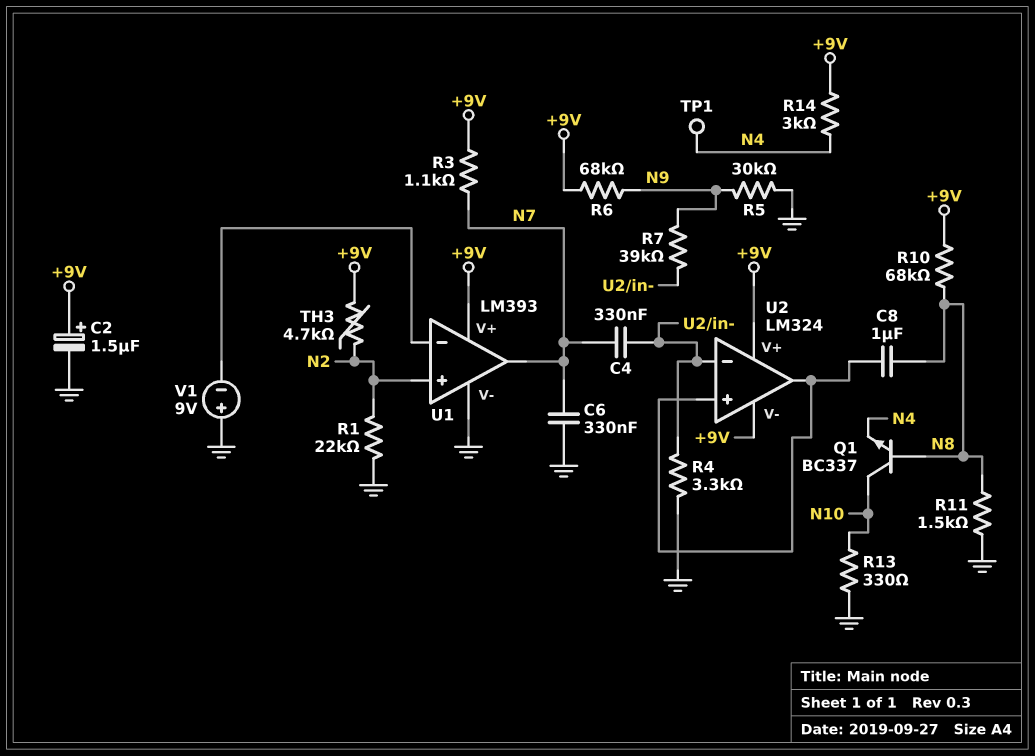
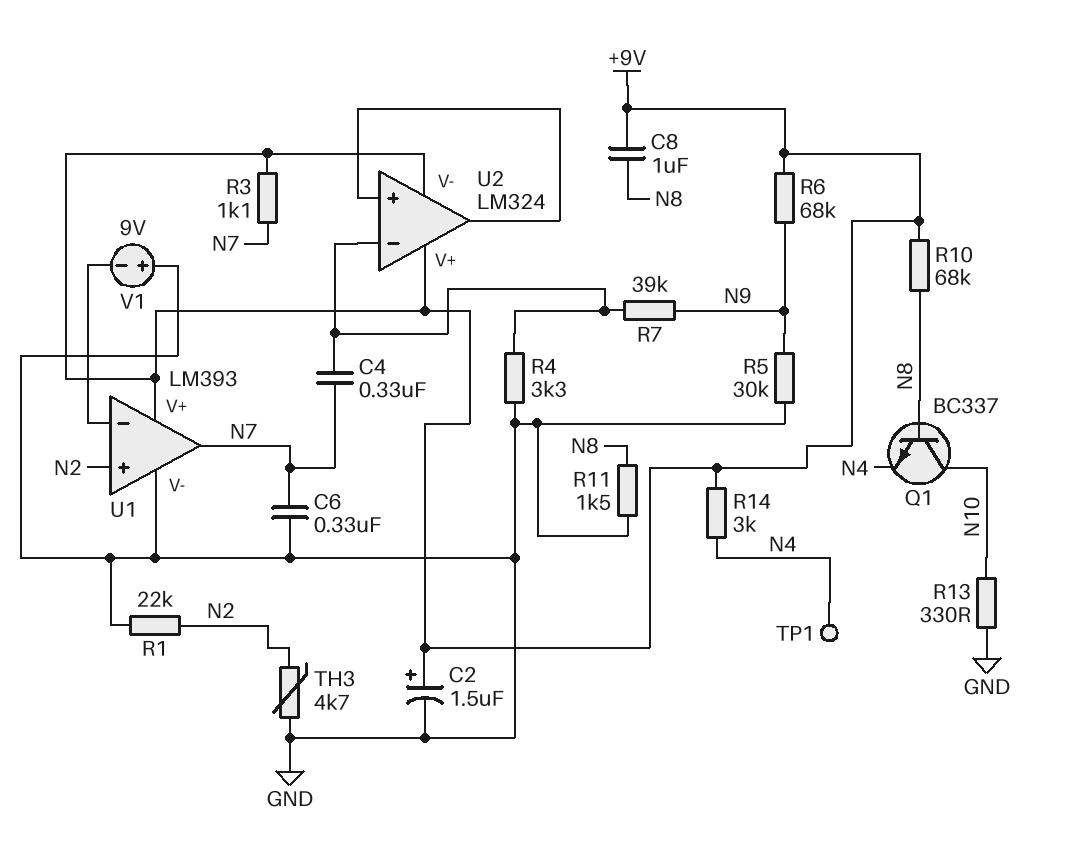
C8: 1uF (N8, U2/in+) -> 1uF (+9V, N8)
TH3: 4.7k (+9V, N2) -> 4.7k (GND, N2)

